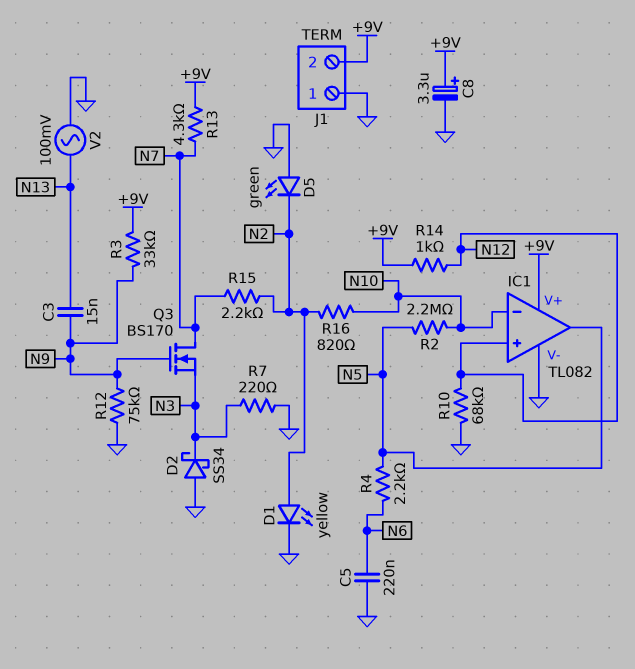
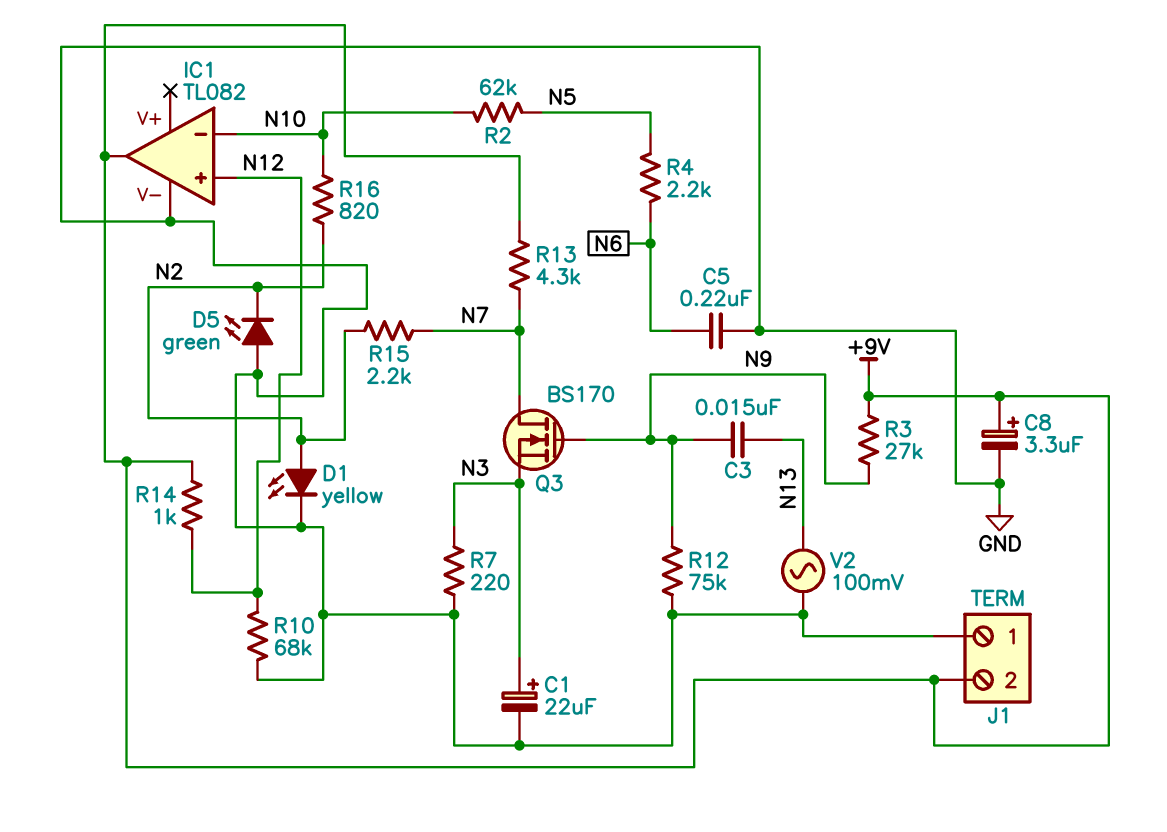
C1: none -> 22uF (plus N3, minus GND)
D2: schottky SS34 (A GND, K N3) -> none
IC1 pin V+: +9V -> none
IC1 pin out: N5 -> +9V
R2: 2.2M (N5, N10) -> 62k (N5, N10)
R3: 33k (+9V, N9) -> 27k (+9V, N9)

